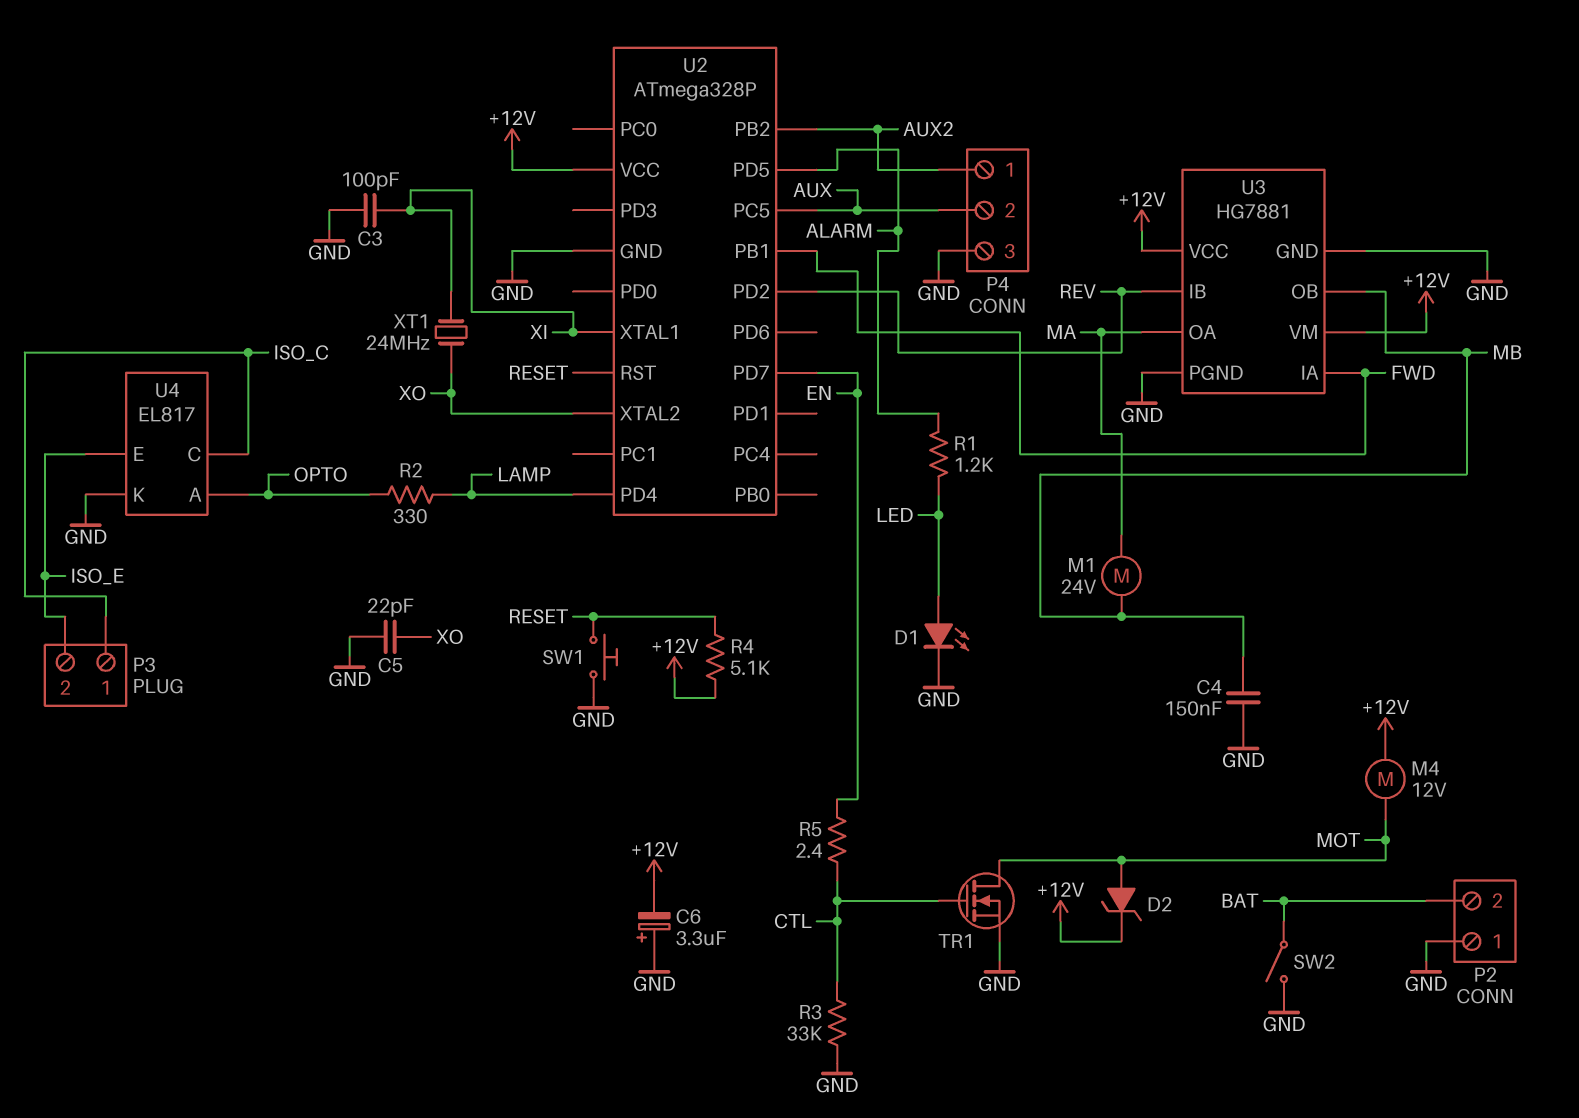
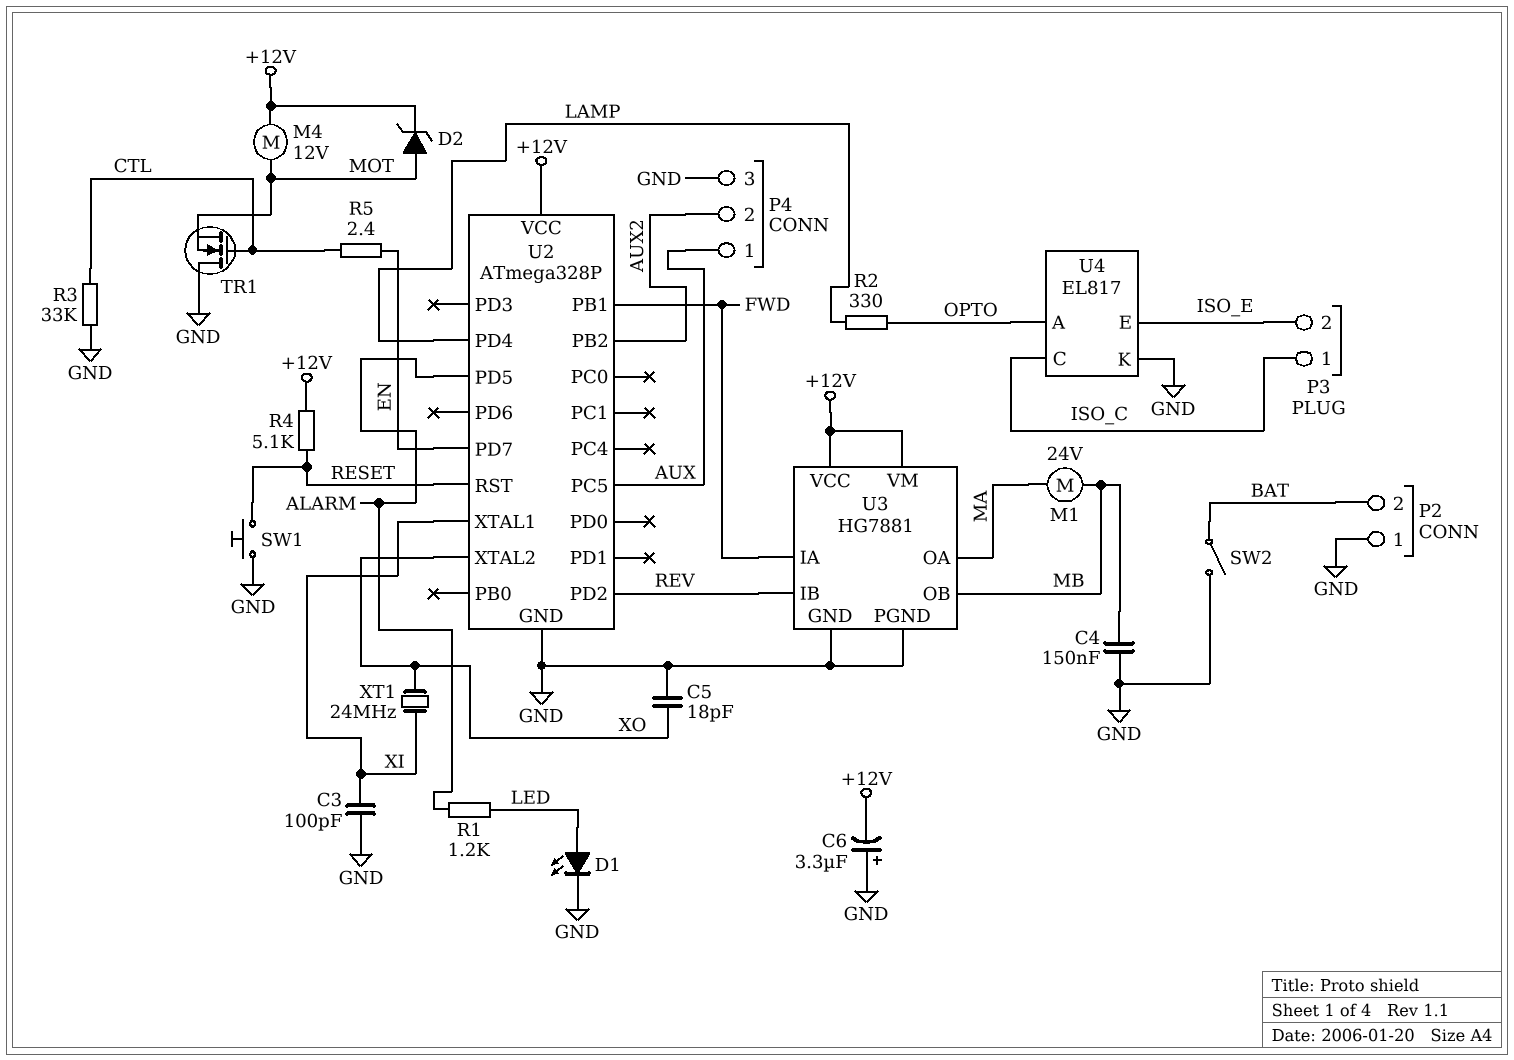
C5: 22pF (GND, XO) -> 18pF (GND, XO)
P4 pin 1: AUX2 -> AUX
P4 pin 2: AUX -> AUX2
TR1: NMOS (G CTL, D MOT, S GND) -> NMOS (G CTL, D GND, S MOT)

